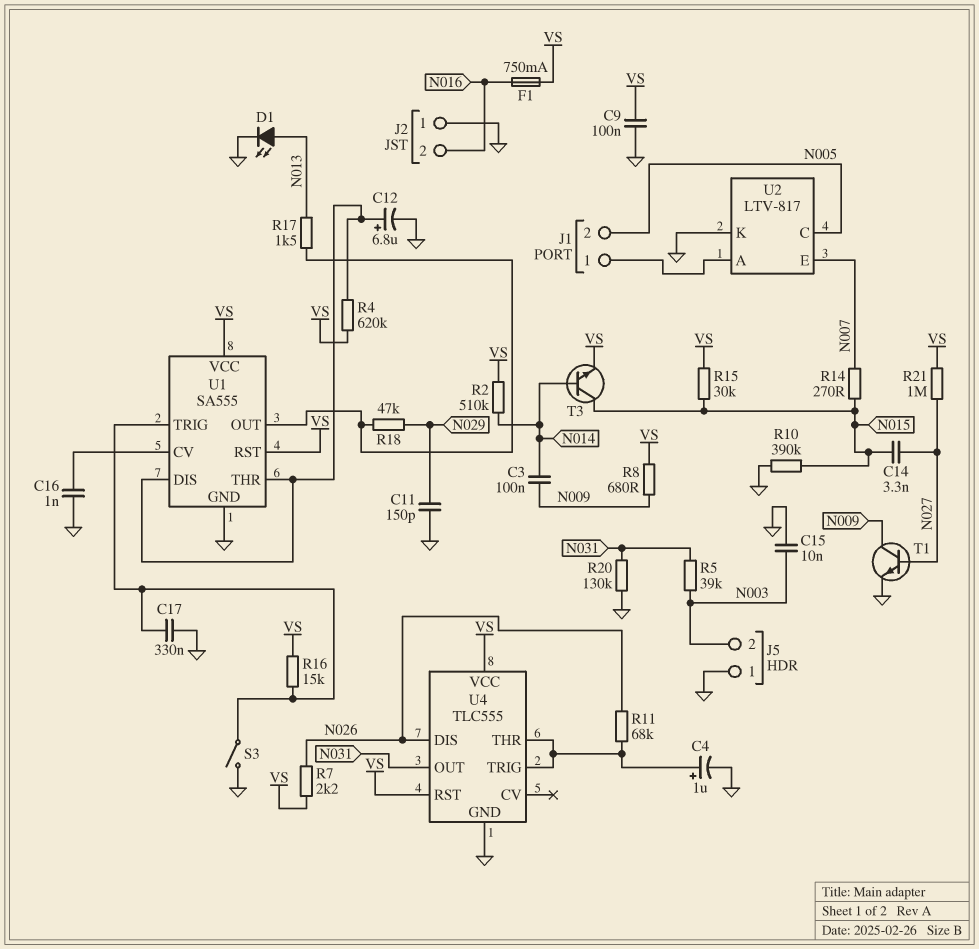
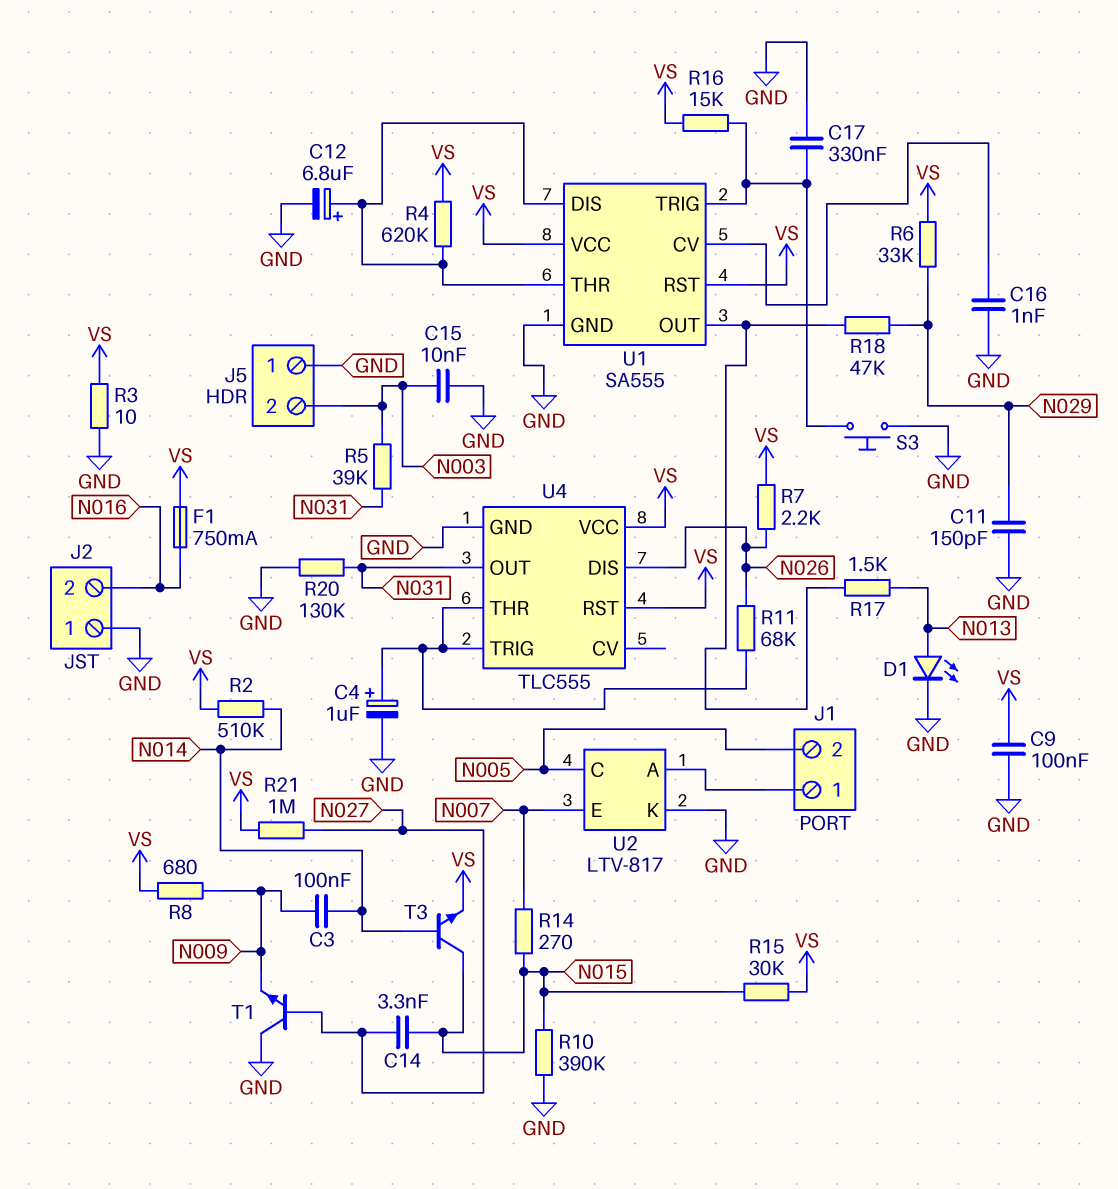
R3: none -> 10 (GND, VS)
R6: none -> 33k (N029, VS)
S3: switch (GND, U1/TRIG) -> button (GND, U1/TRIG)
T1: NPN (B N027, C N009, E GND) -> NPN (B N027, C GND, E N009)

